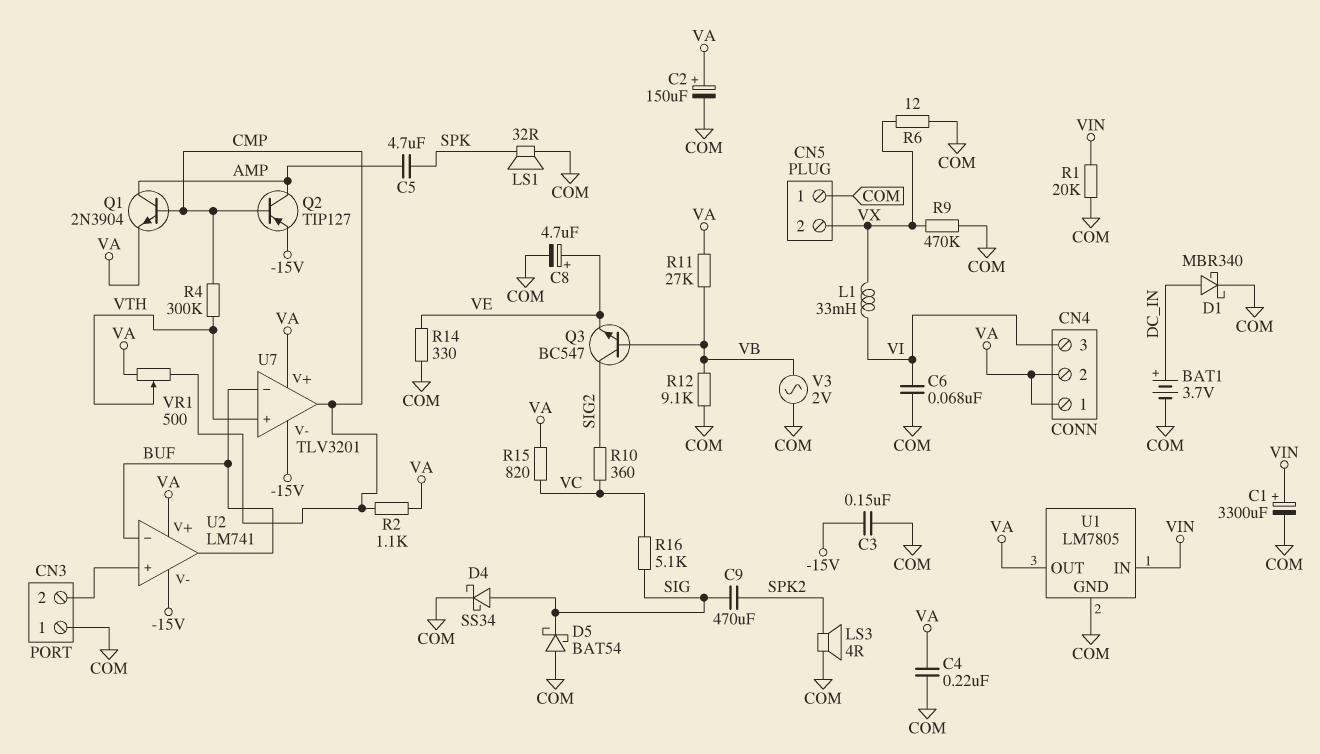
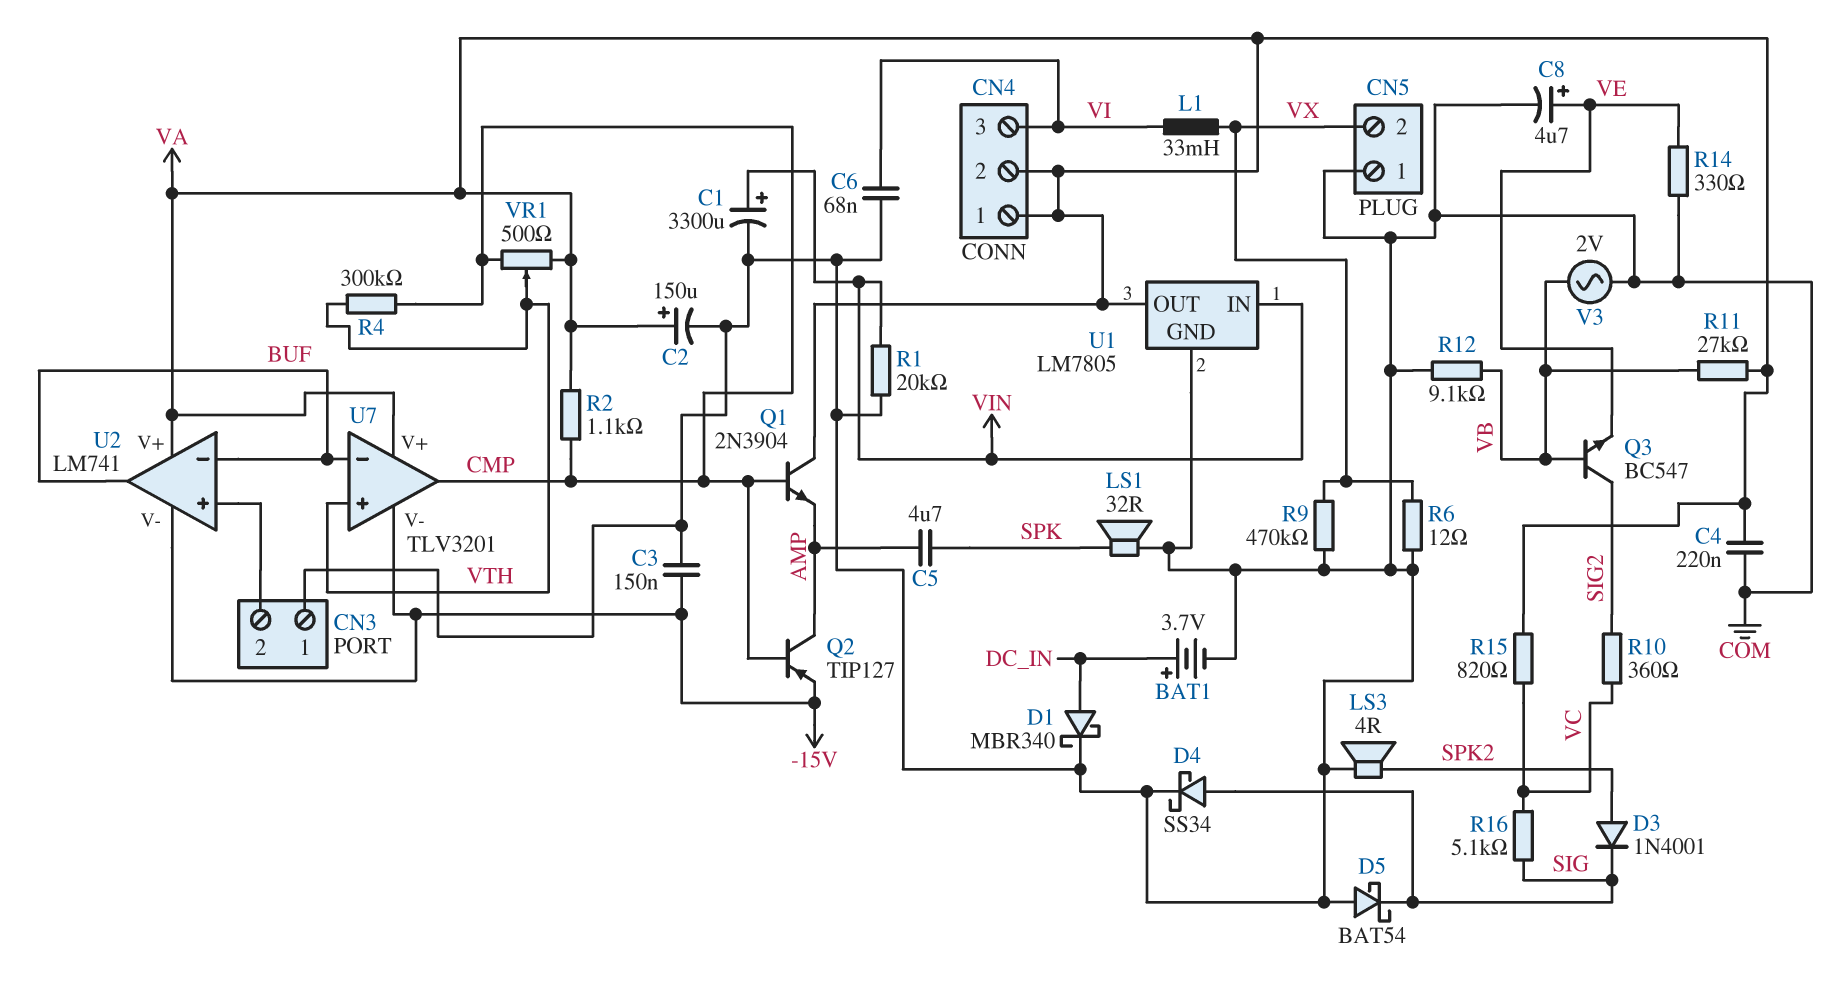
C9: 470uF (SIG, SPK2) -> none
D3: none -> diode 1N4001 (A SPK2, K SIG)
Q1: NPN 2N3904 (B CMP, C AMP, E VA) -> NPN 2N3904 (B CMP, C VA, E AMP)

